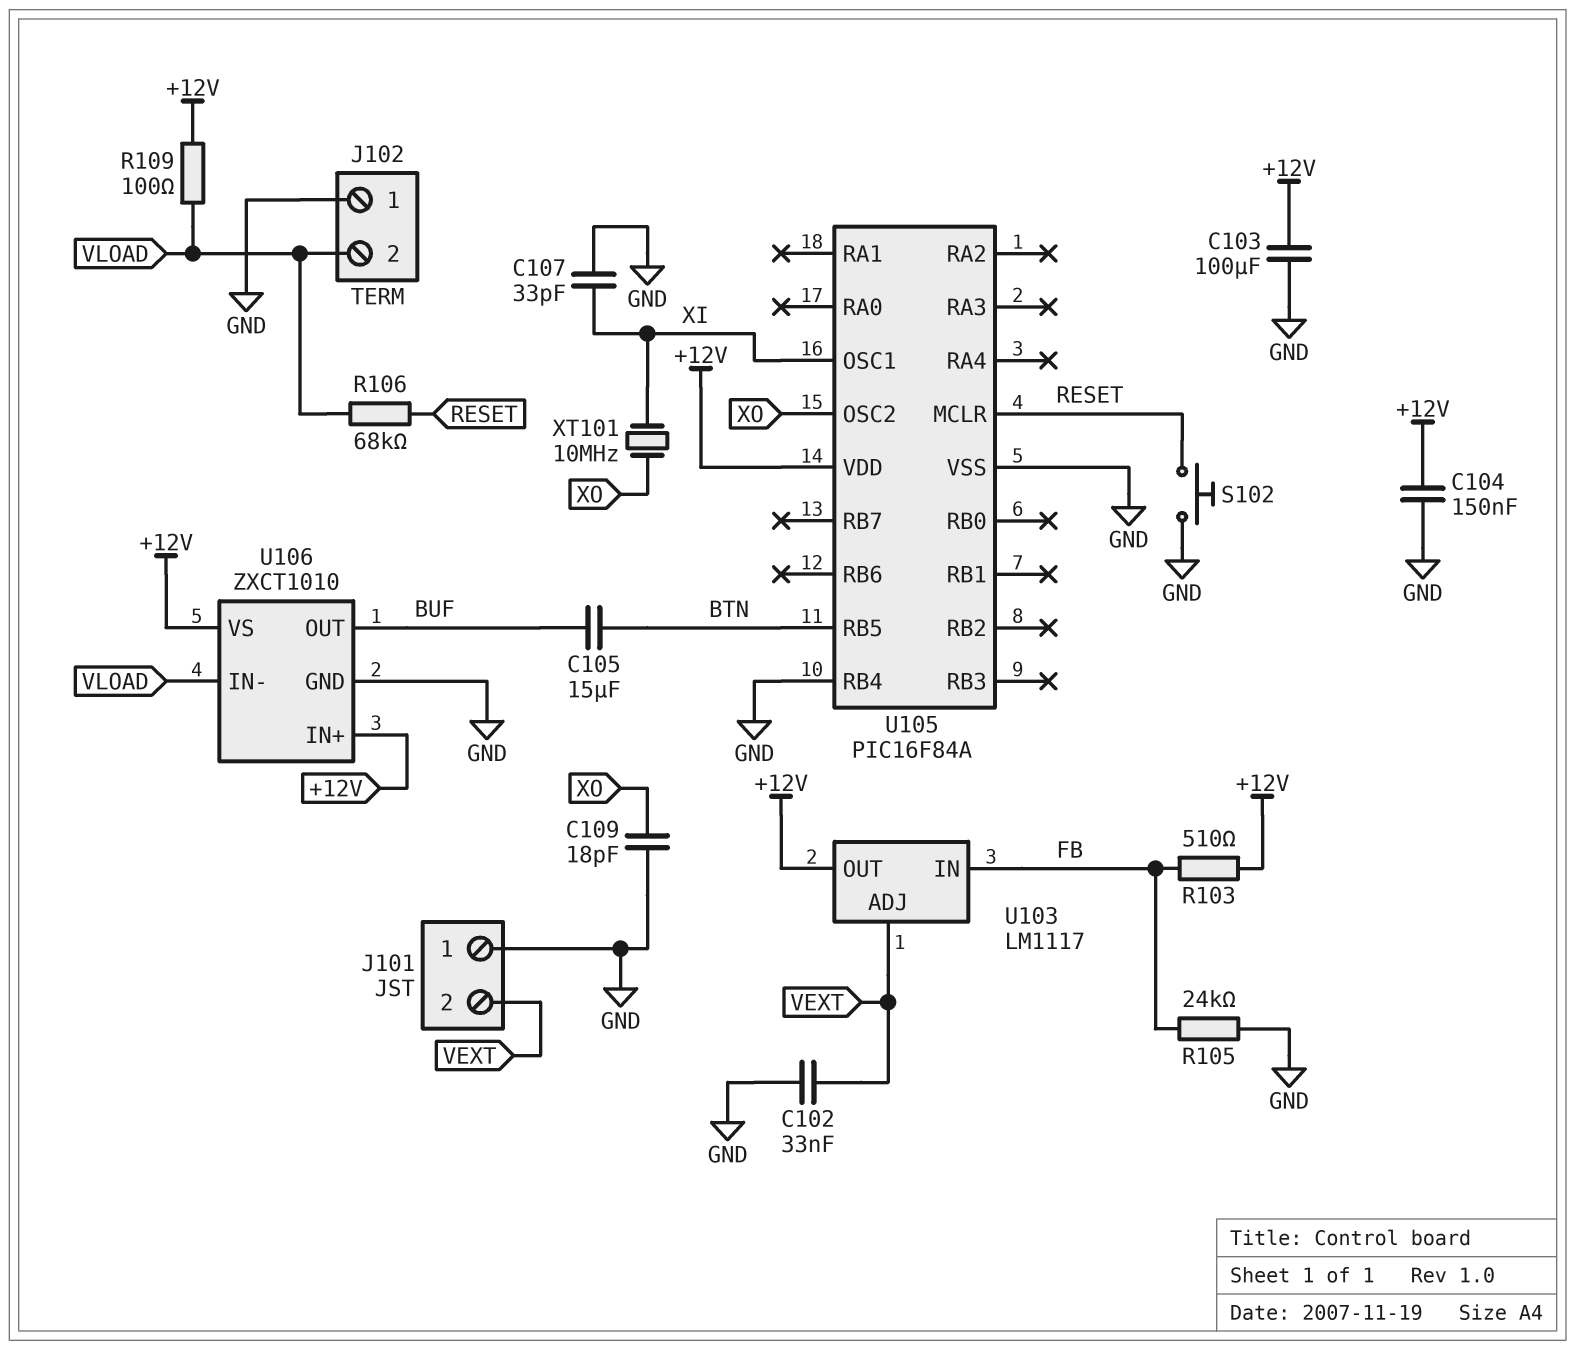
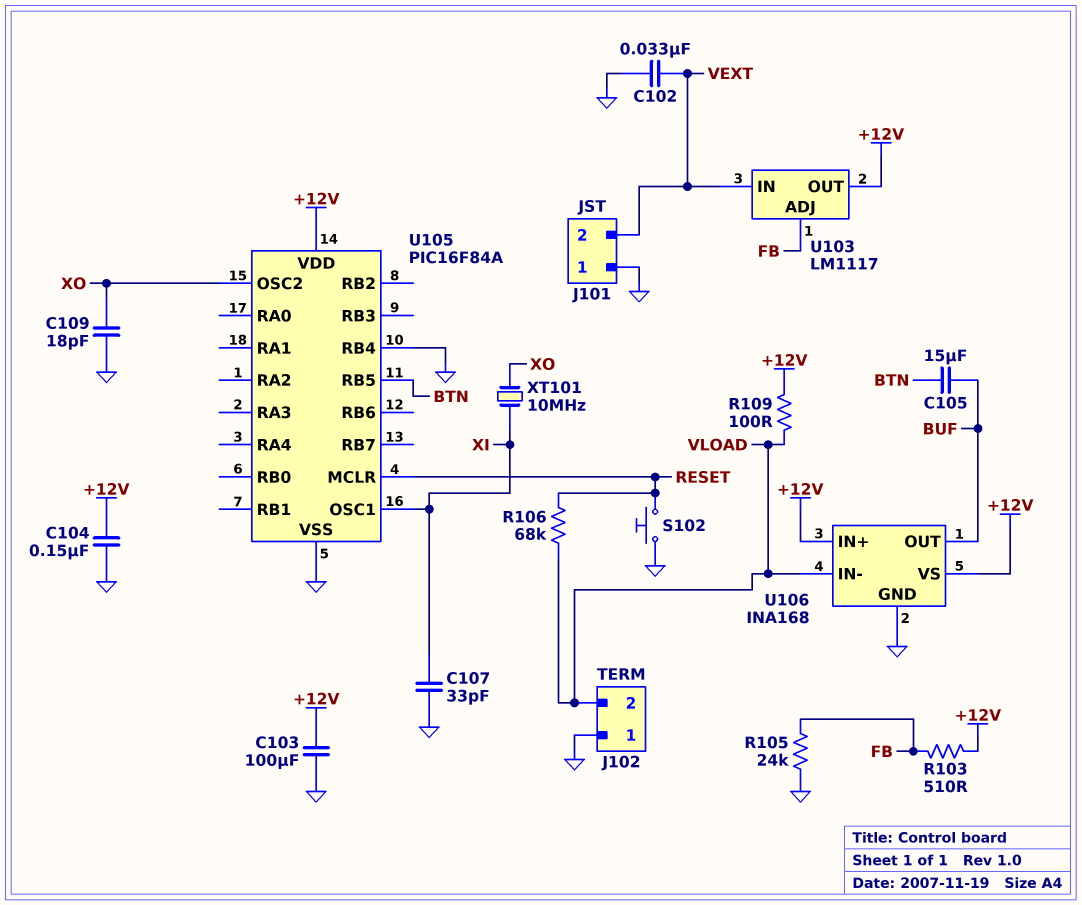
U103 pin ADJ: VEXT -> FB
U103 pin IN: FB -> VEXT
U106: ZXCT1010 -> INA168

